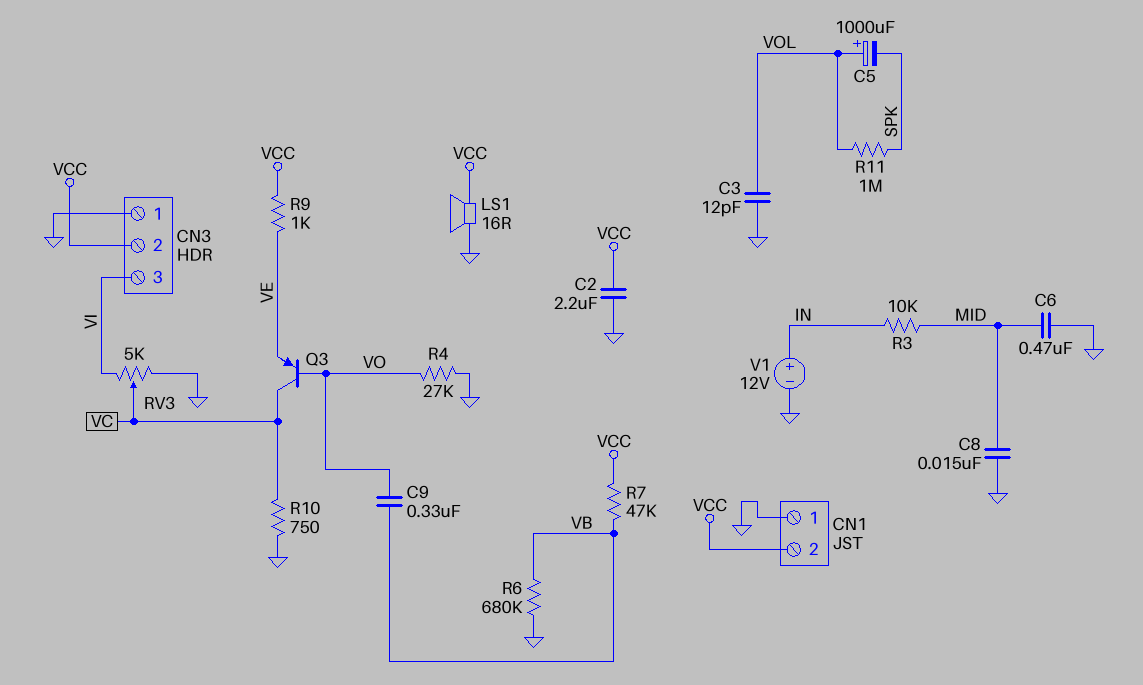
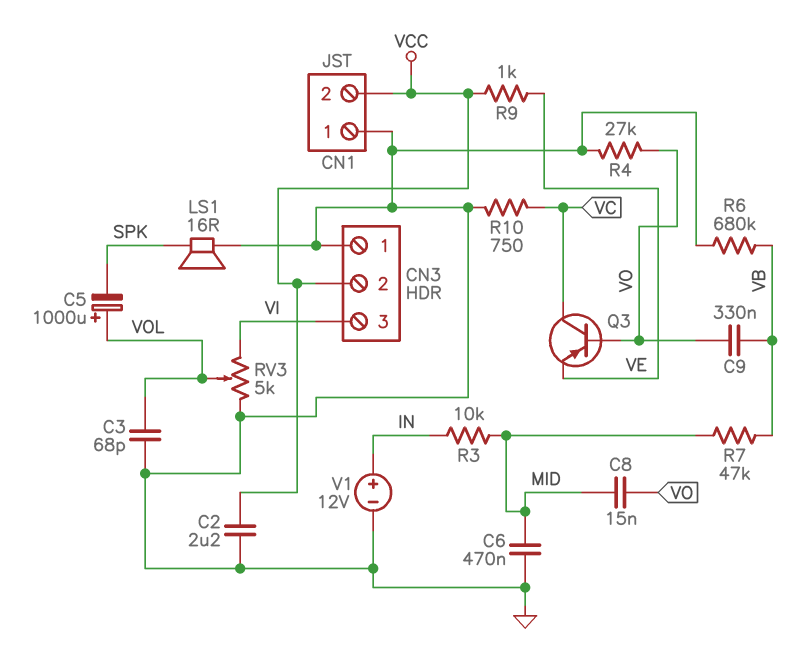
C3: 12pF (GND, VOL) -> 68pF (GND, VOL)
C8: 15nF (GND, MID) -> 15nF (MID, VO)
LS1: speaker 16R (GND, VCC) -> speaker 16R (GND, SPK)
R7: 47k (VB, VCC) -> 47k (MID, VB)
R11: 1M (SPK, VOL) -> none
RV3: 5k (GND, VI, wiper VC) -> 5k (GND, VI, wiper VOL)

